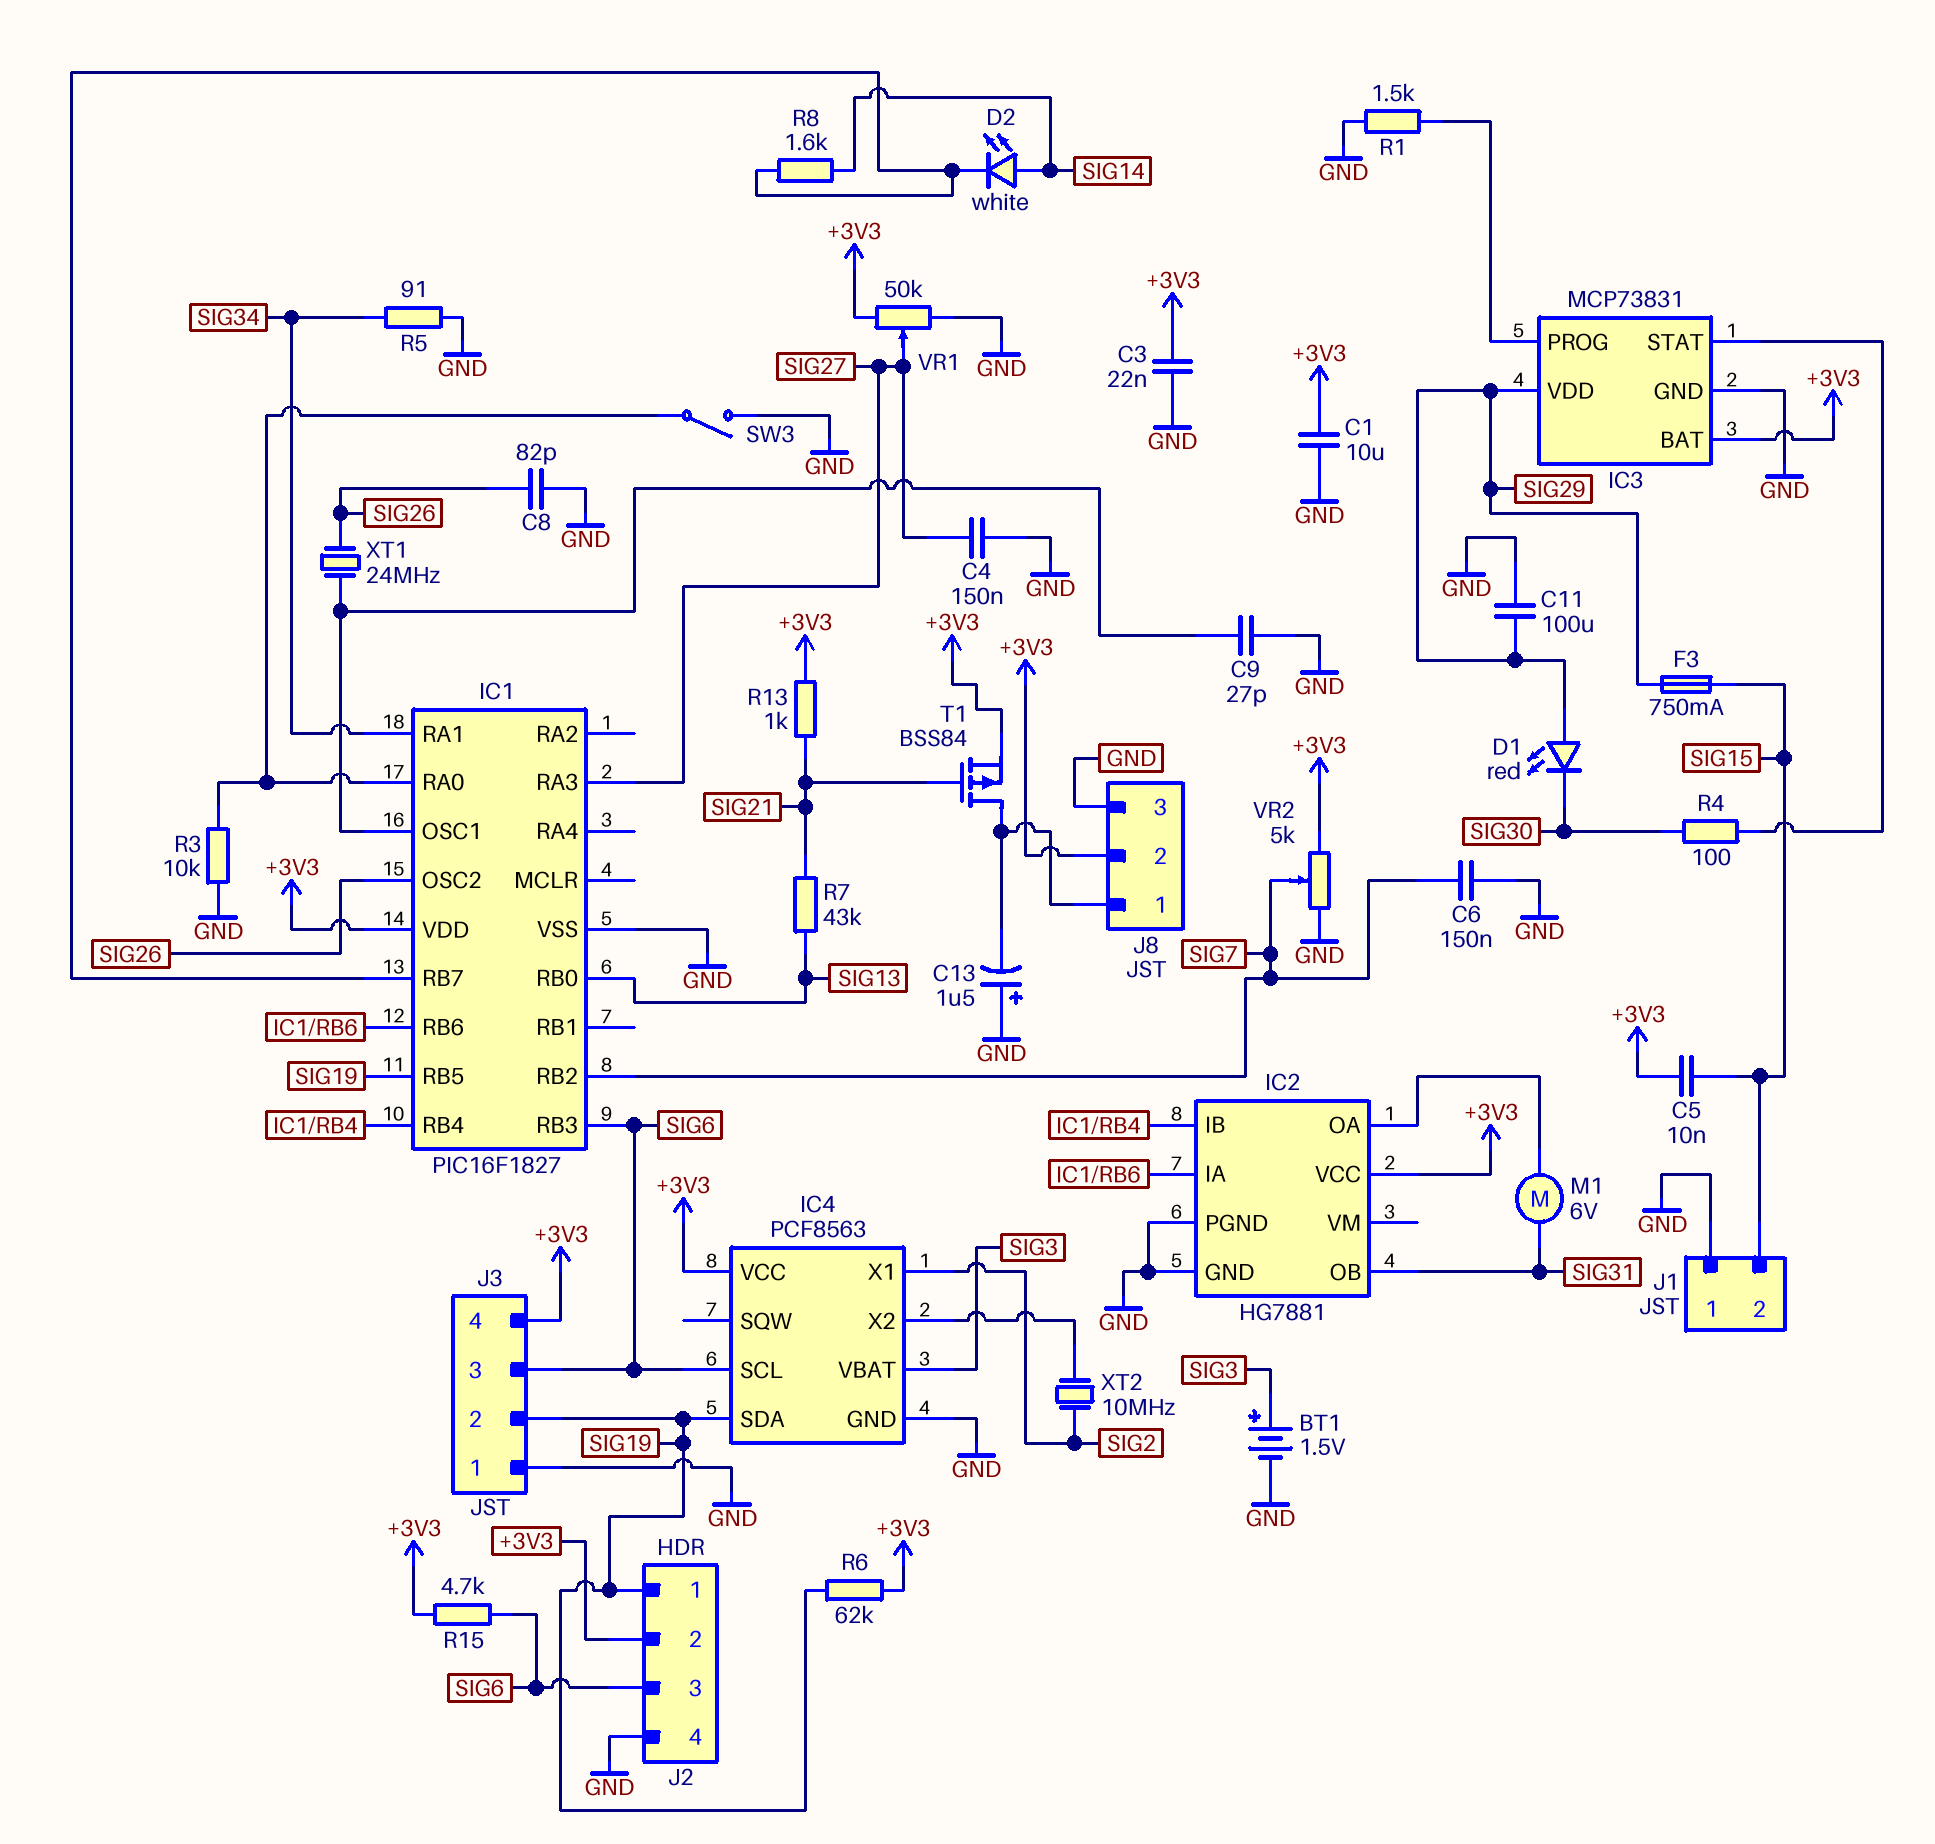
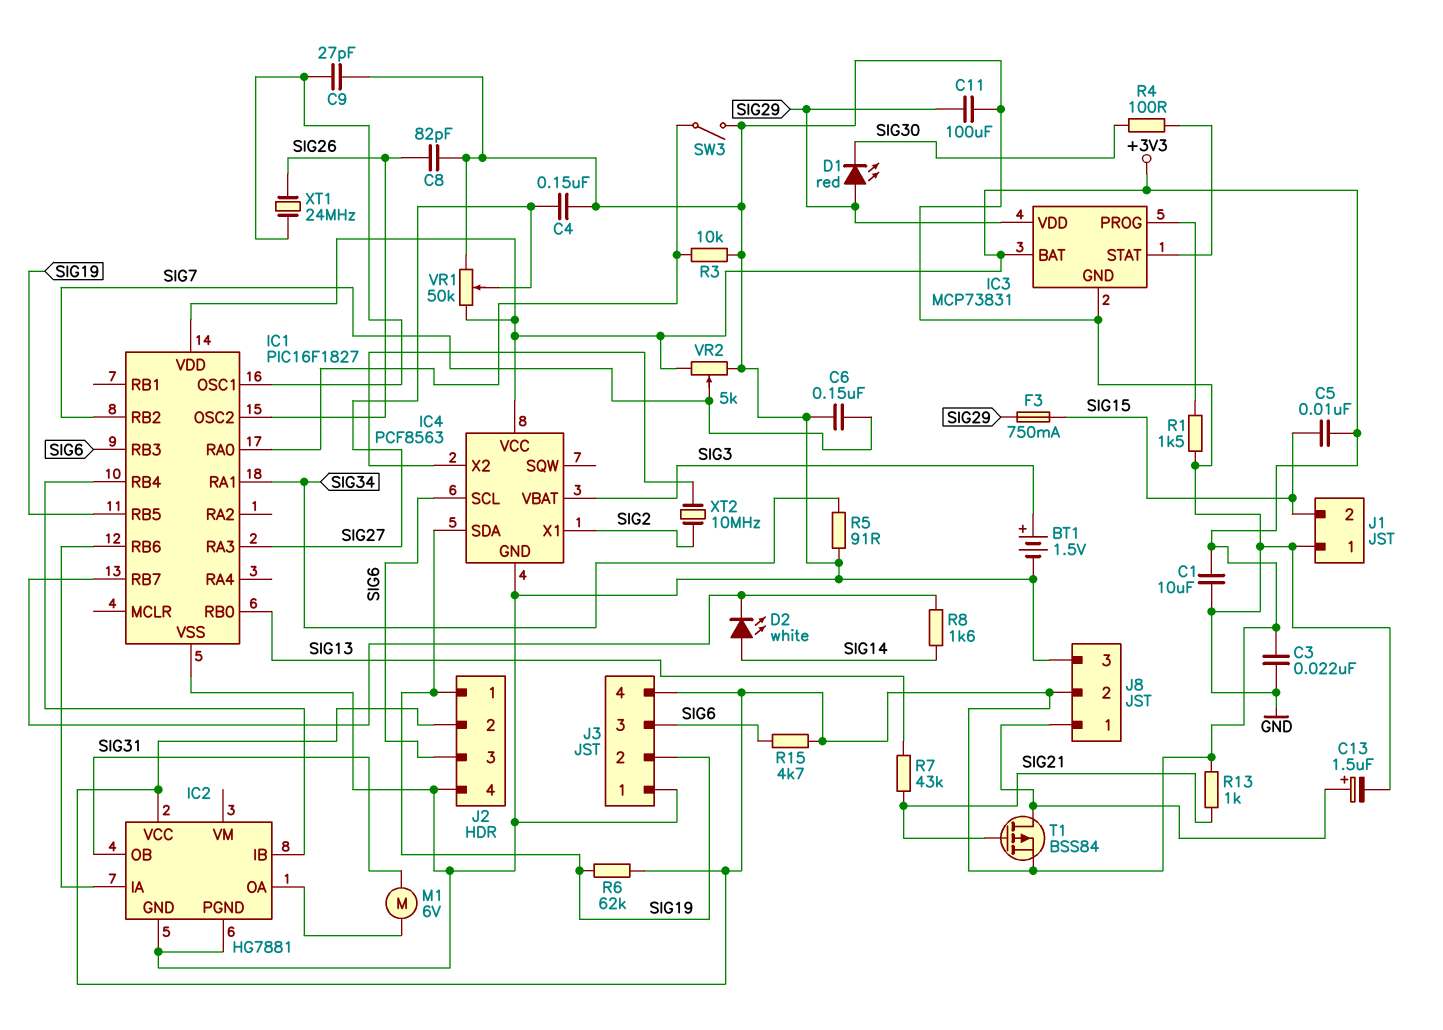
C13: 1.5uF (plus GND, minus J8/1) -> 1.5uF (plus J8/1, minus GND)

